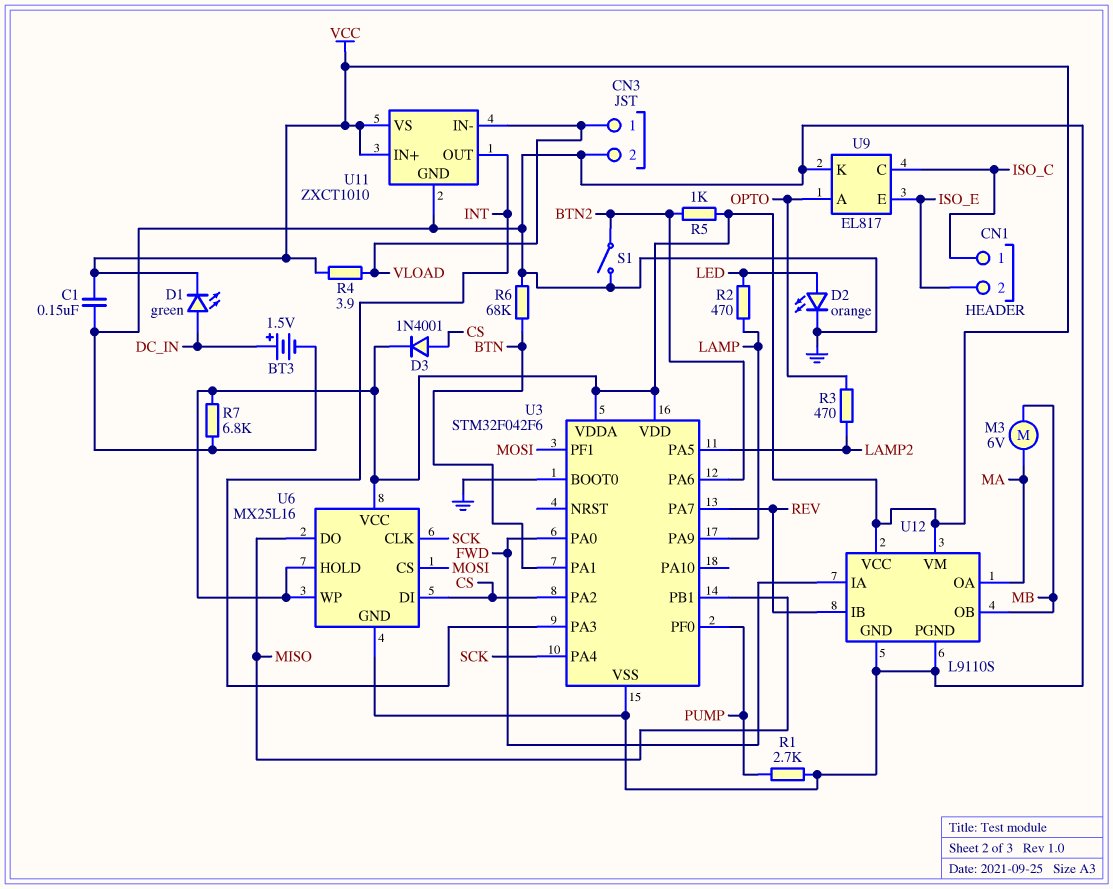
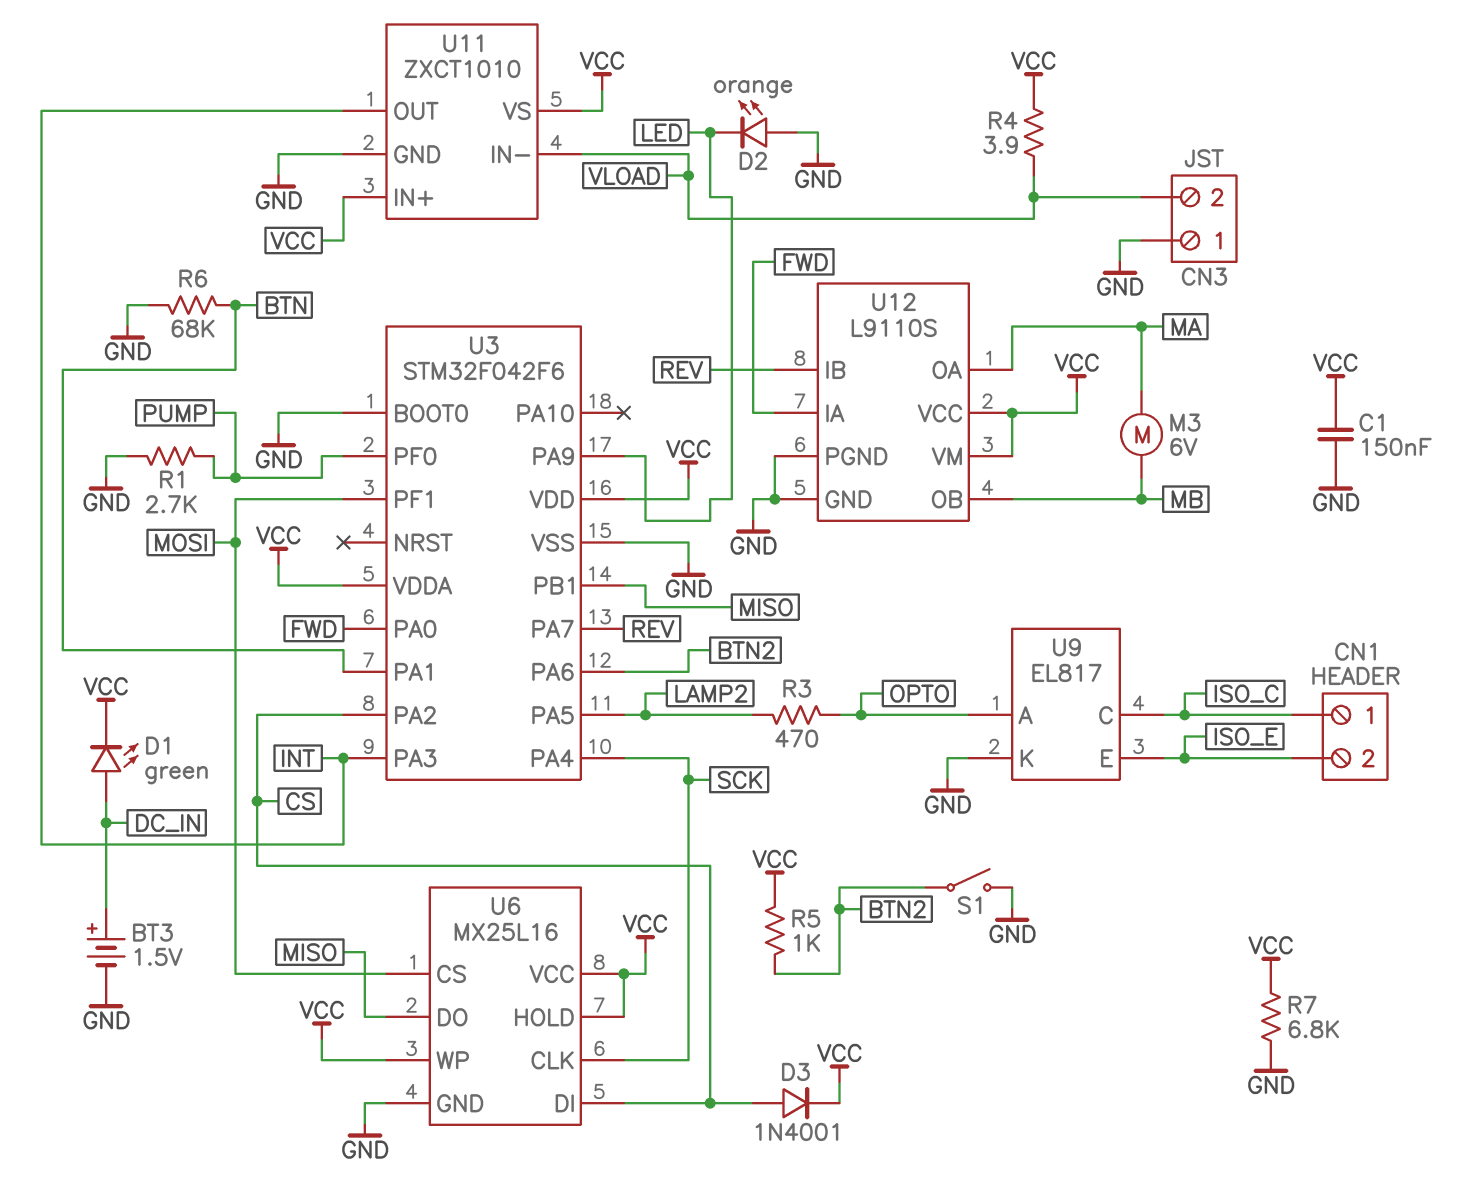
CN3 pin 1: VLOAD -> GND
CN3 pin 2: GND -> VLOAD
D2: LED orange (A LED, K GND) -> LED orange (A GND, K LED)
R2: 470 (LAMP, LED) -> none
U3 pin PA9: LAMP -> LED

